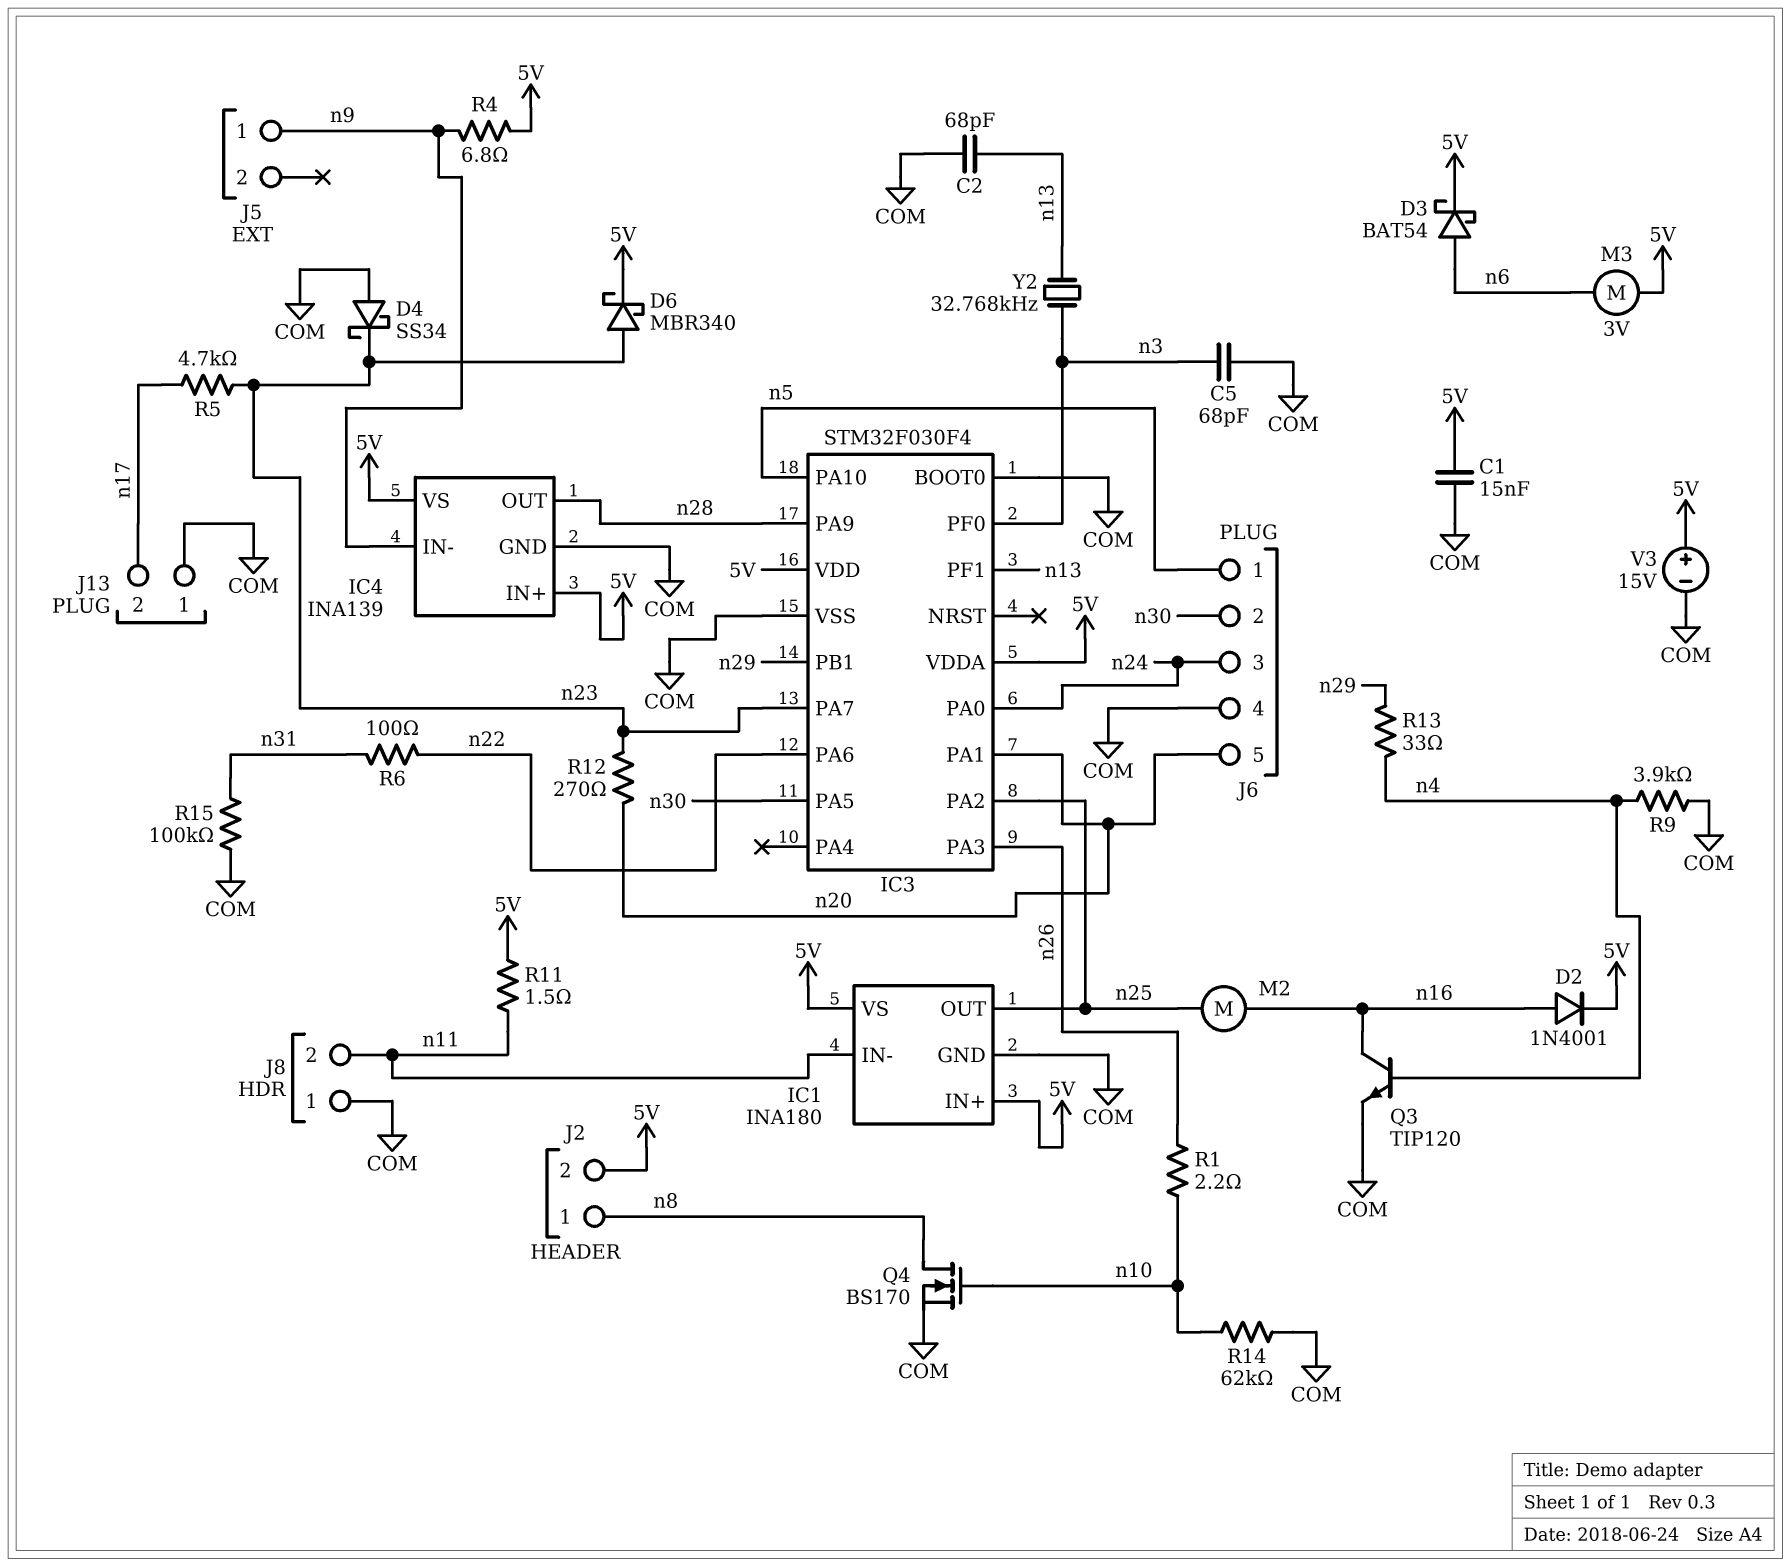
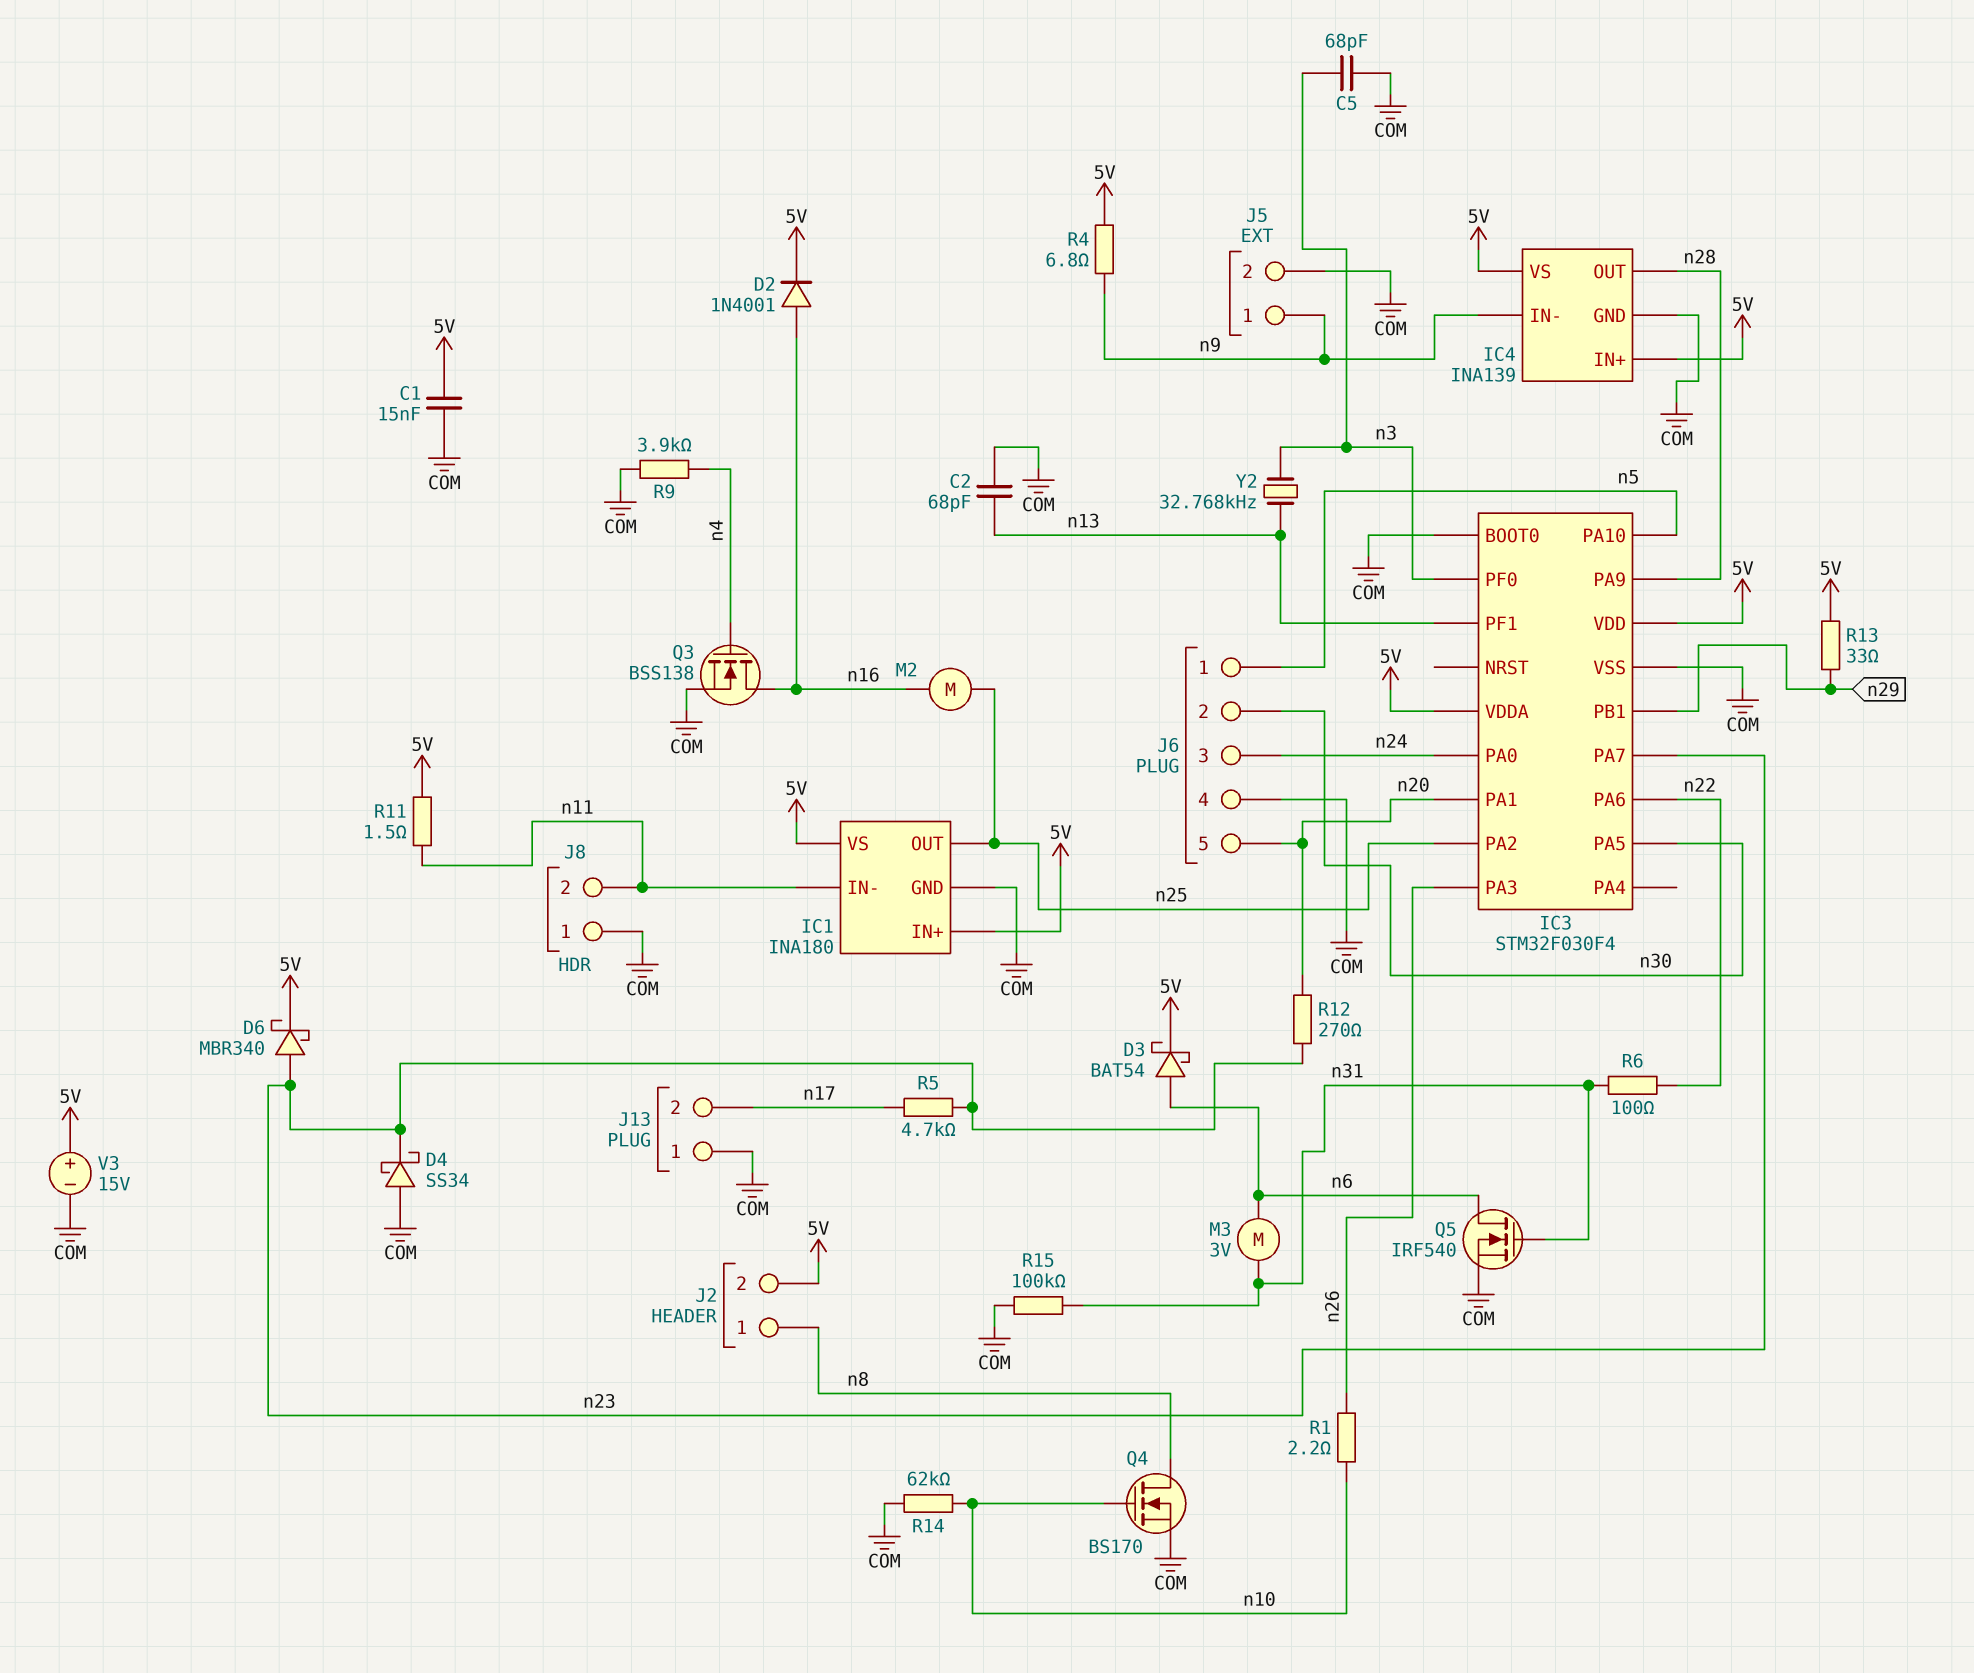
J5 pin 2: none -> COM
M3: motor 3V (5V, n6) -> motor 3V (n6, n31)
Q3: NPN TIP120 (B n4, C n16, E COM) -> NMOS BSS138 (G n4, D n16, S COM)
Q5: none -> NMOS IRF540 (G n31, D n6, S COM)
R13: 33 (n4, n29) -> 33 (5V, n29)

